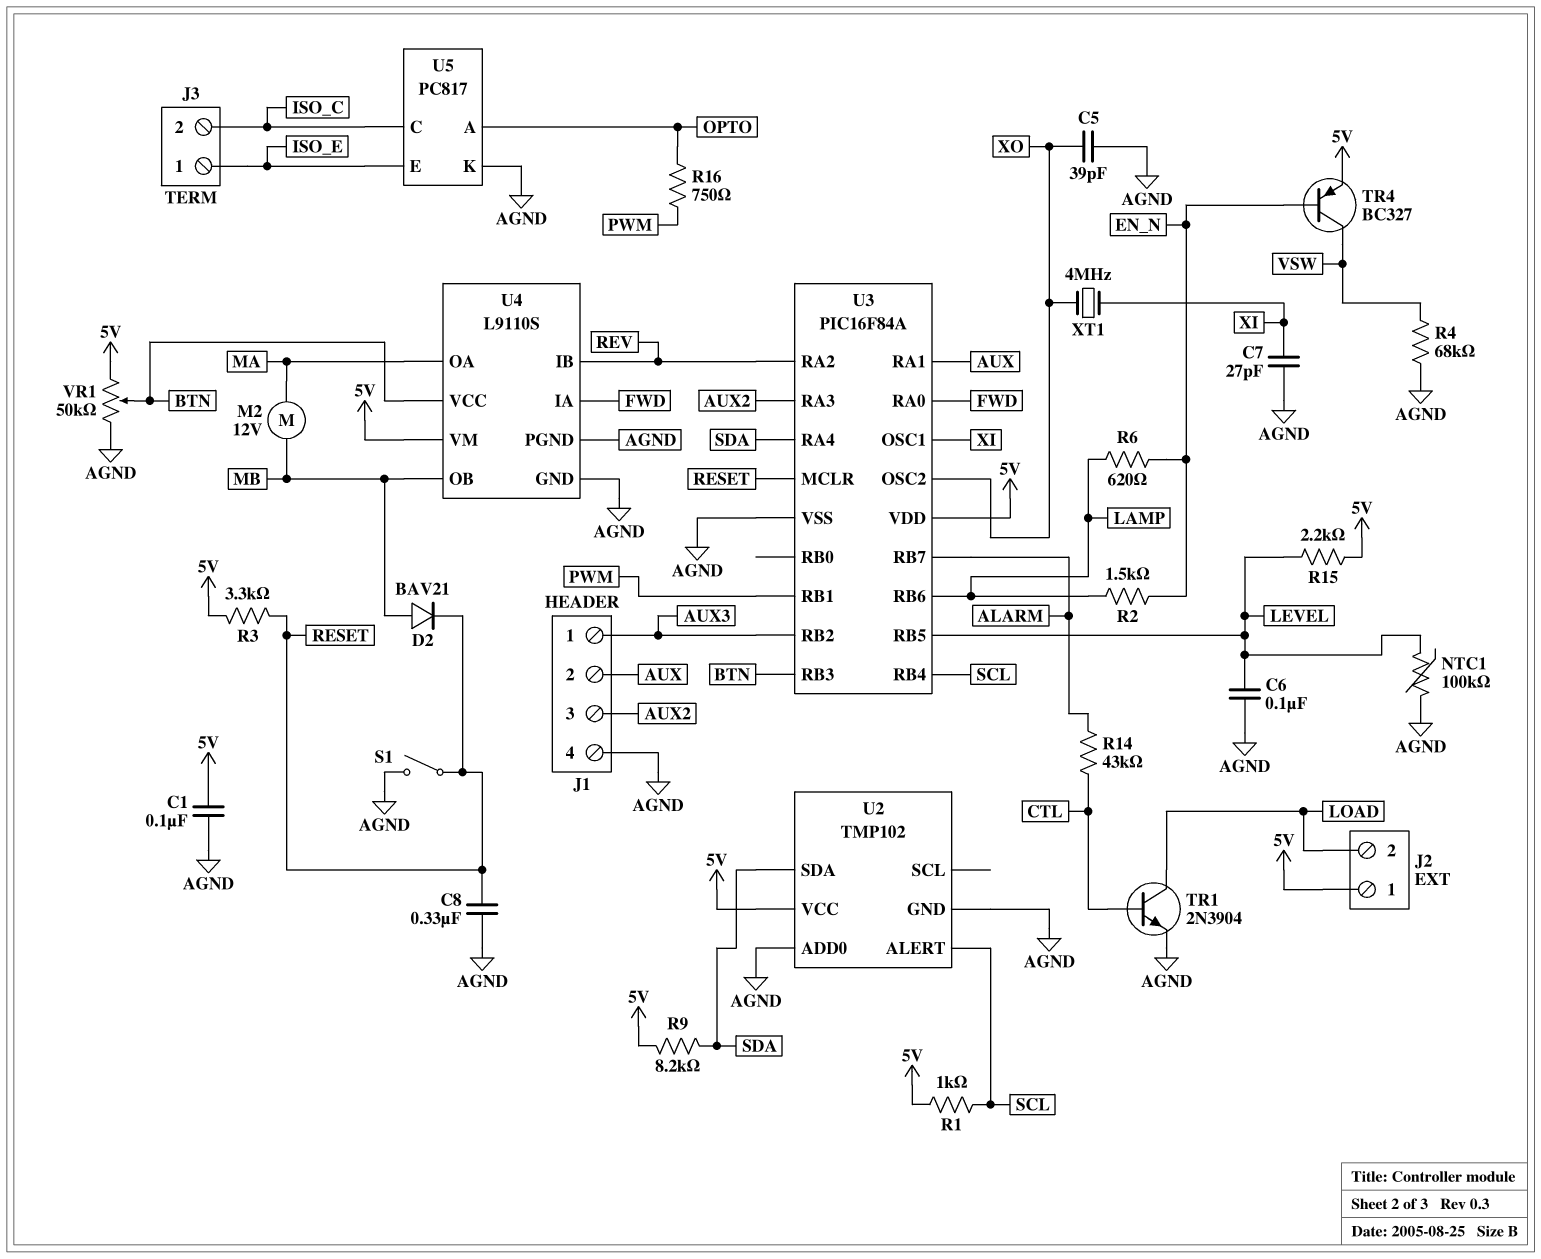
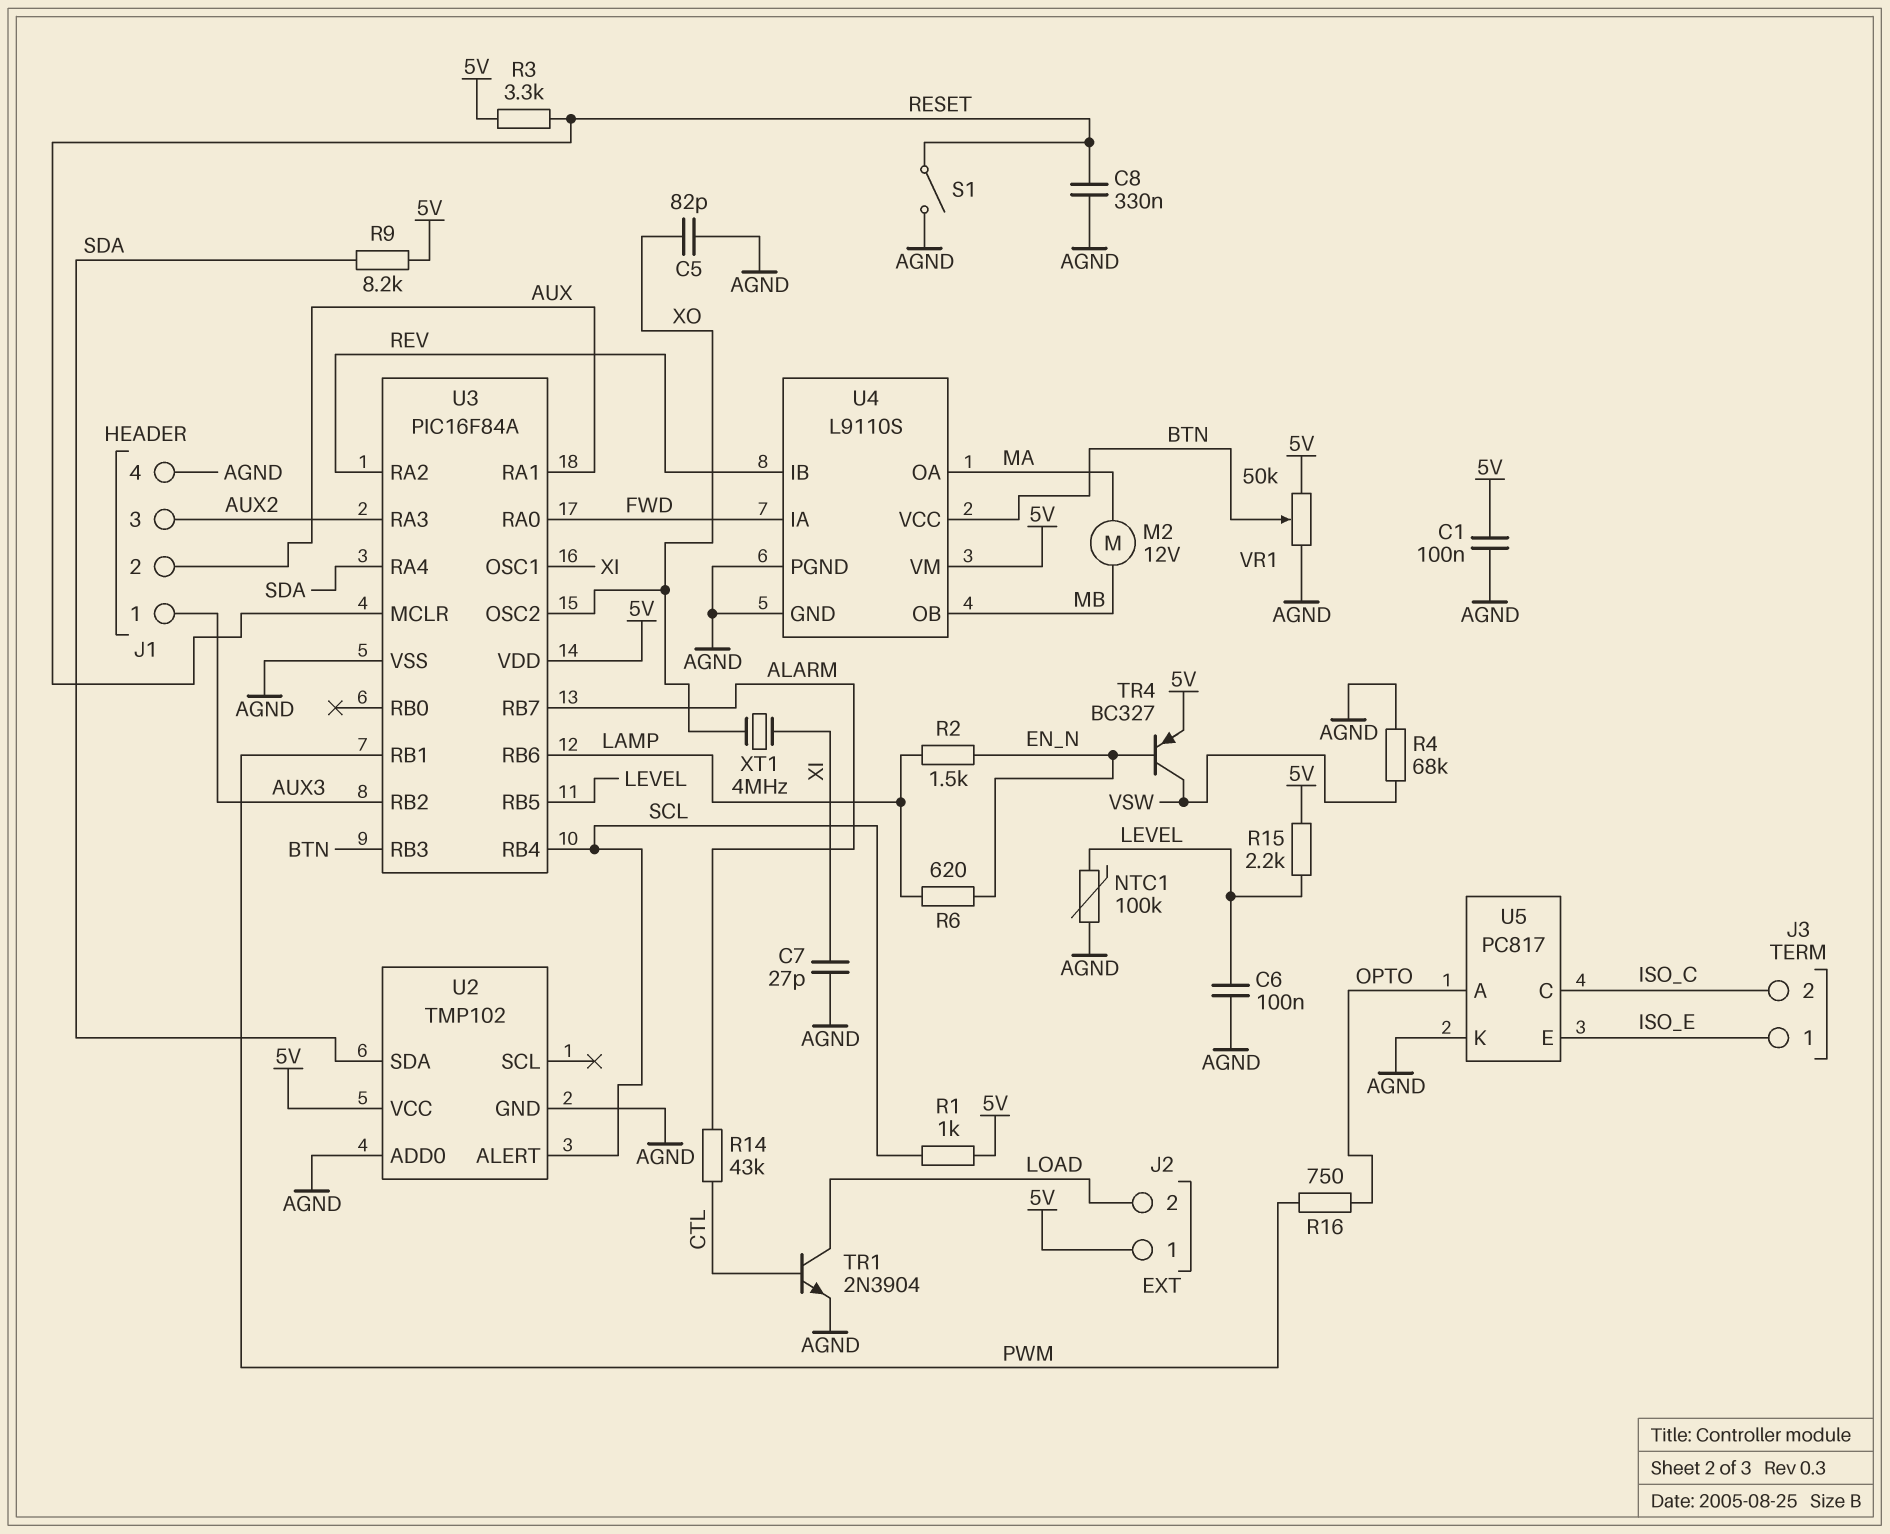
C5: 39pF (AGND, XO) -> 82pF (AGND, XO)
D2: diode BAV21 (A MB, K RESET) -> none

